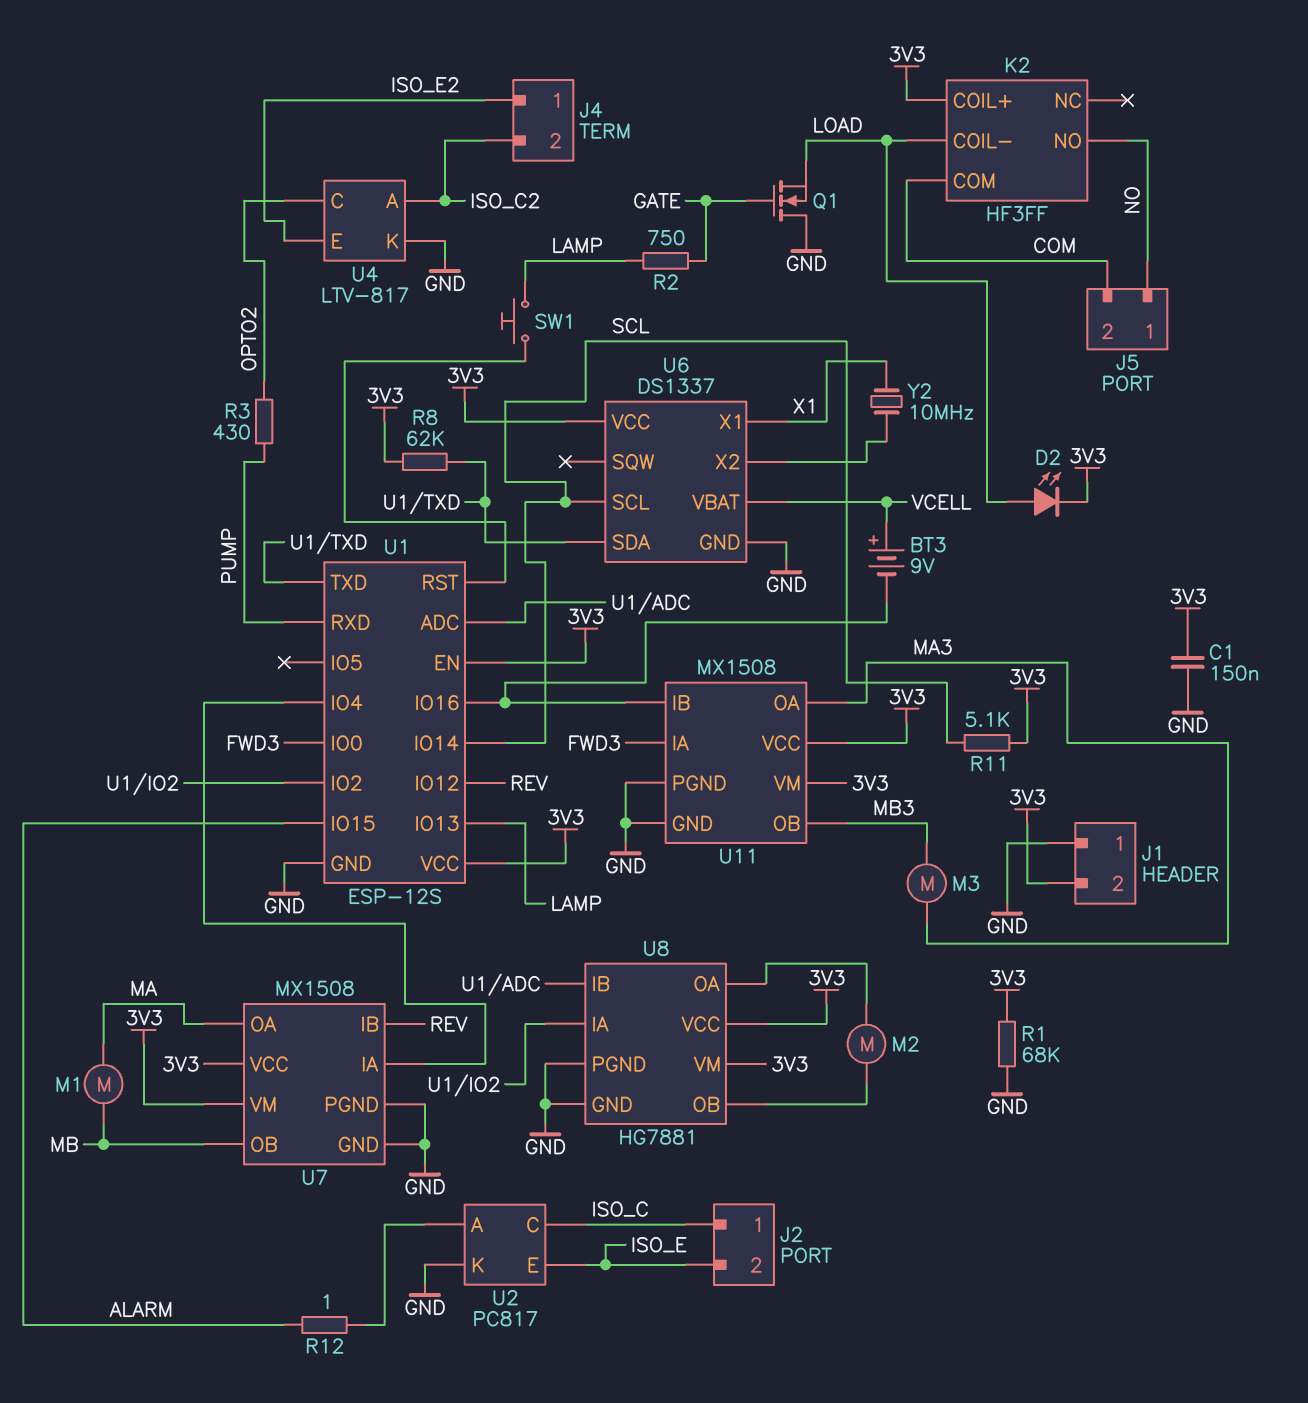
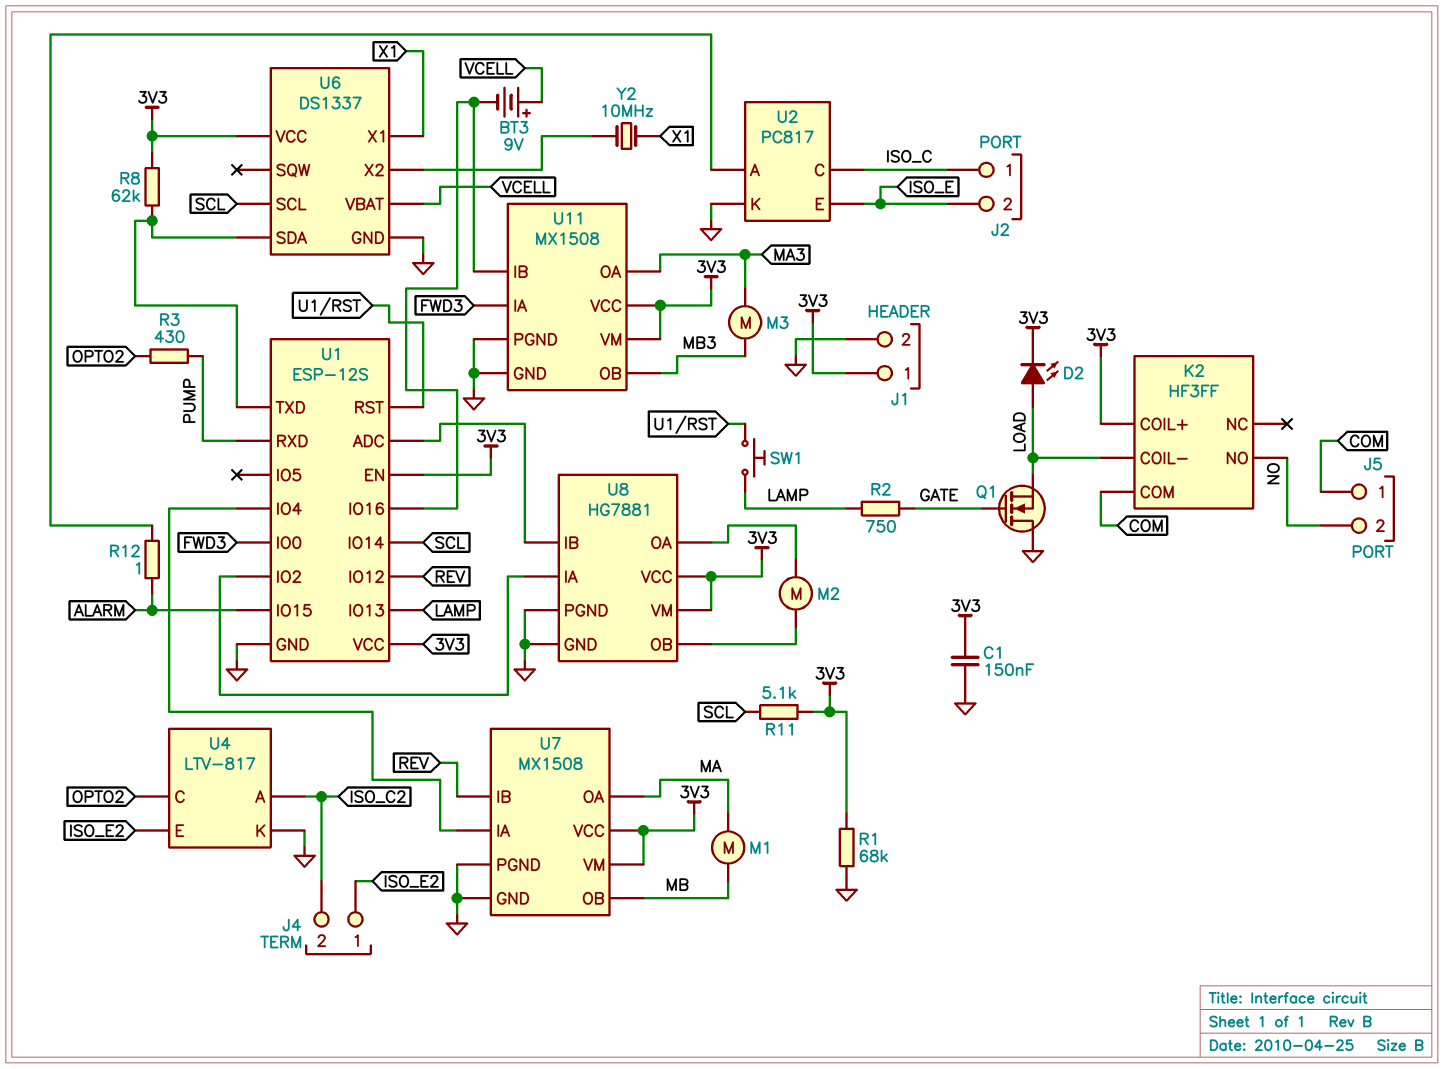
J1 pin 1: GND -> 3V3
J1 pin 2: 3V3 -> GND
J5 pin 1: NO -> COM
J5 pin 2: COM -> NO

